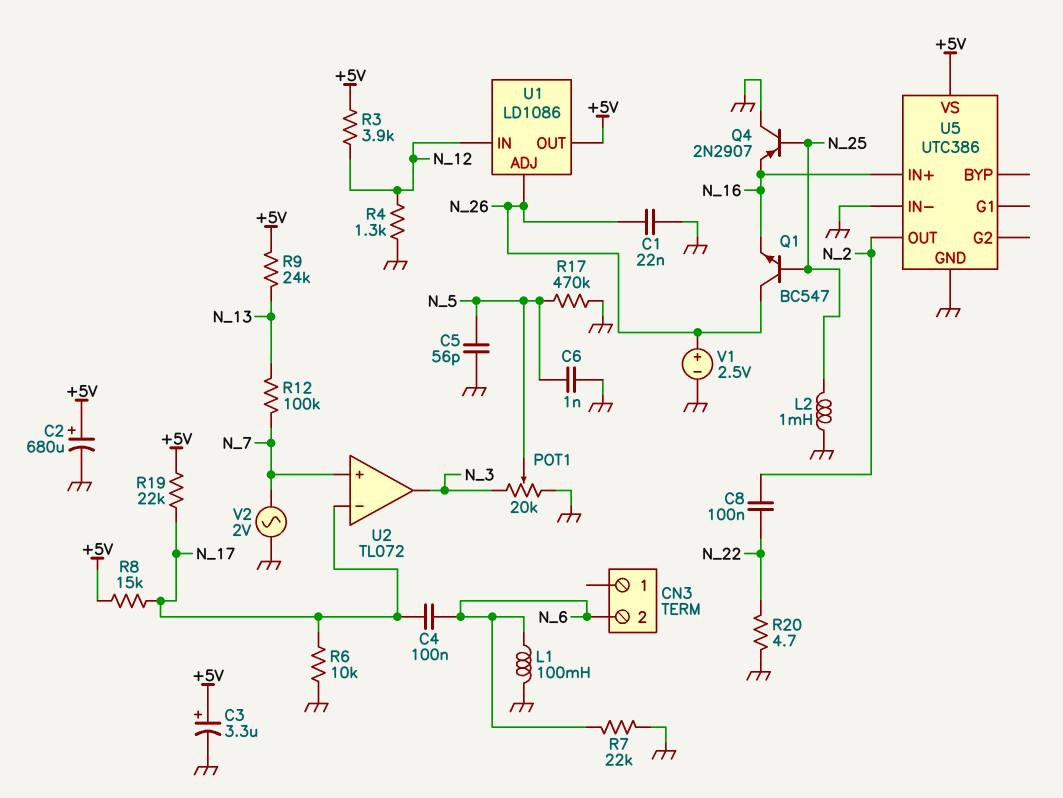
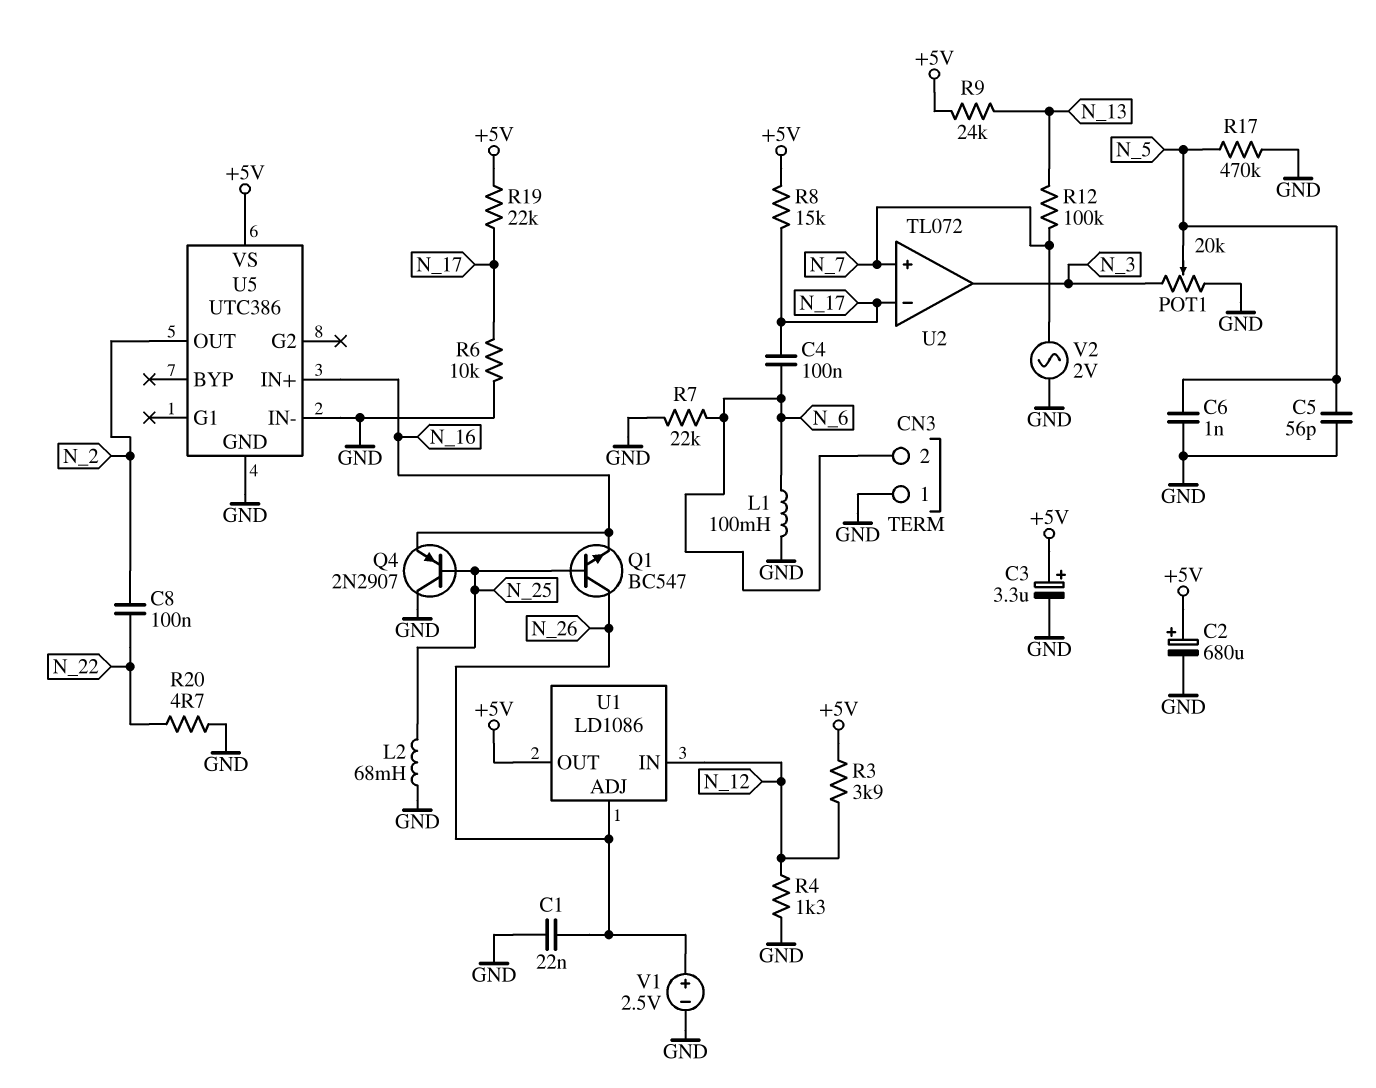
CN3 pin 1: none -> GND
L2: 1mH (GND, N_25) -> 68mH (GND, N_25)

